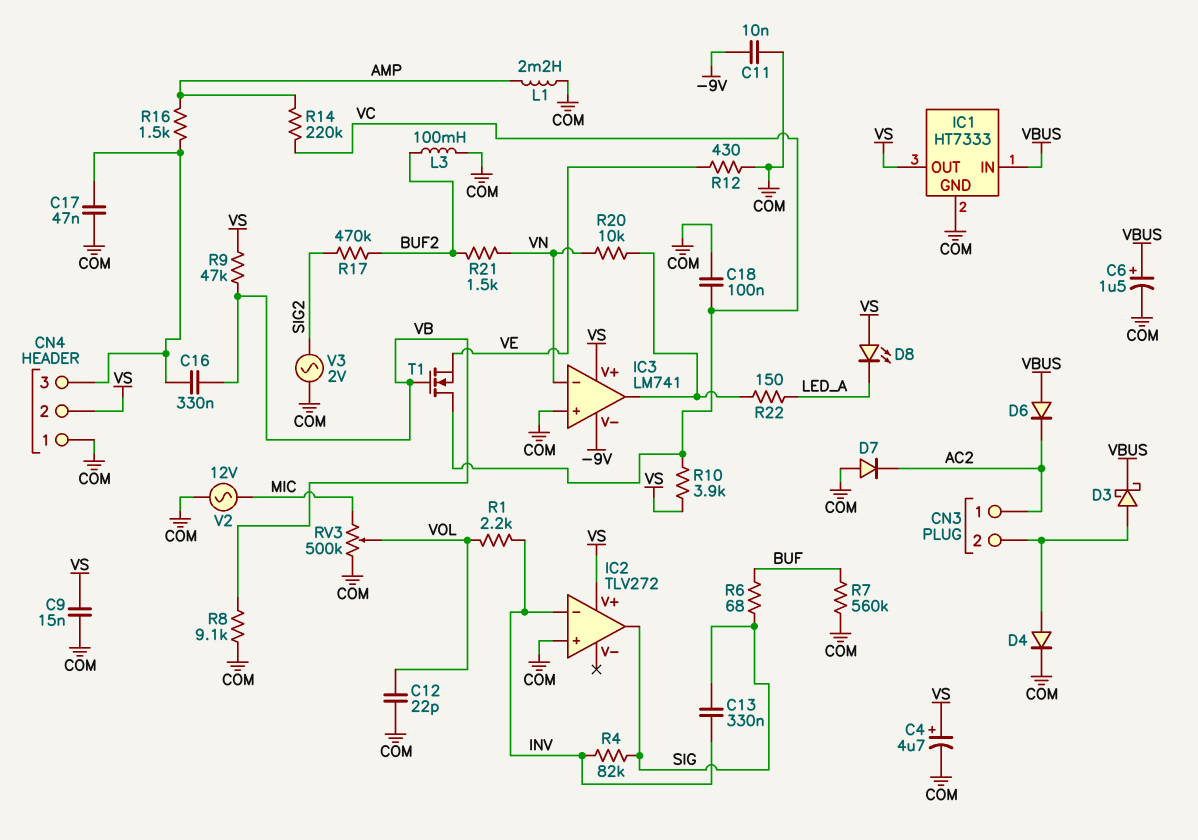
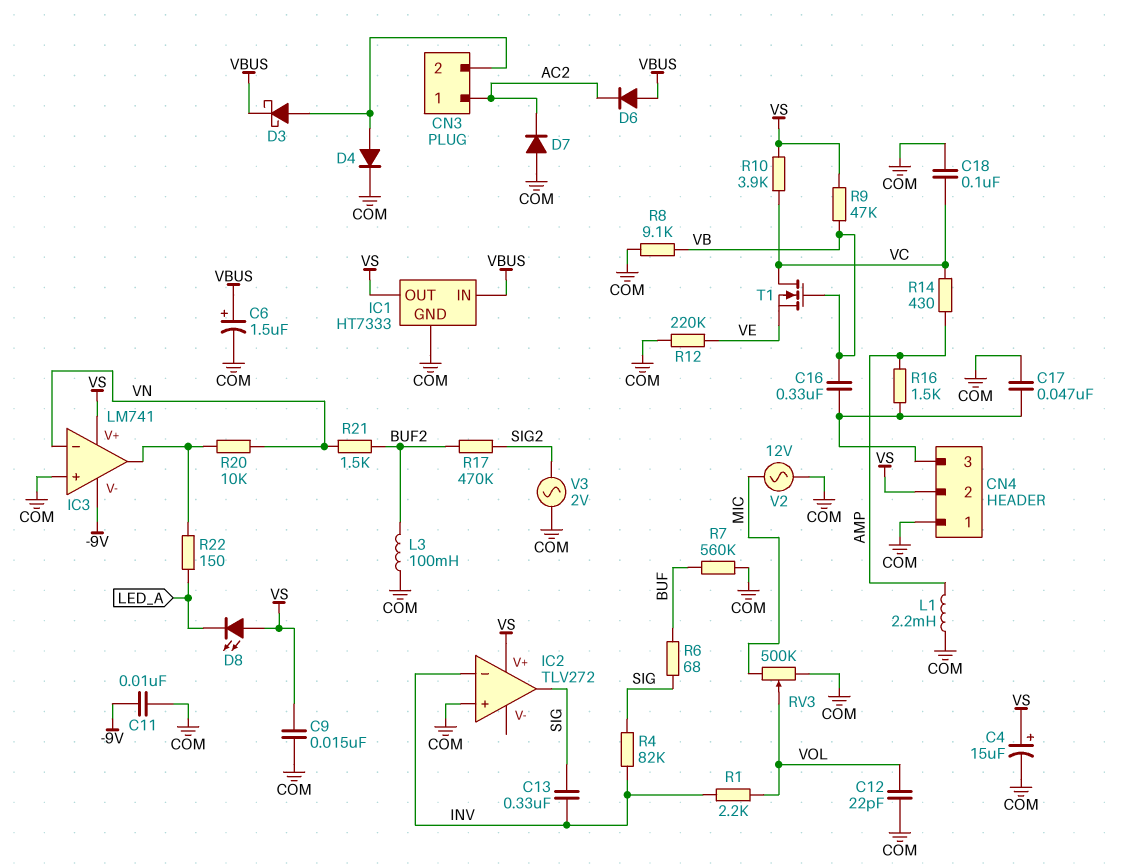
C4: 4.7uF (plus VS, minus COM) -> 15uF (plus VS, minus COM)
R12: 430 (COM, VE) -> 220k (COM, VE)
R14: 220k (AMP, VC) -> 430 (AMP, VC)

